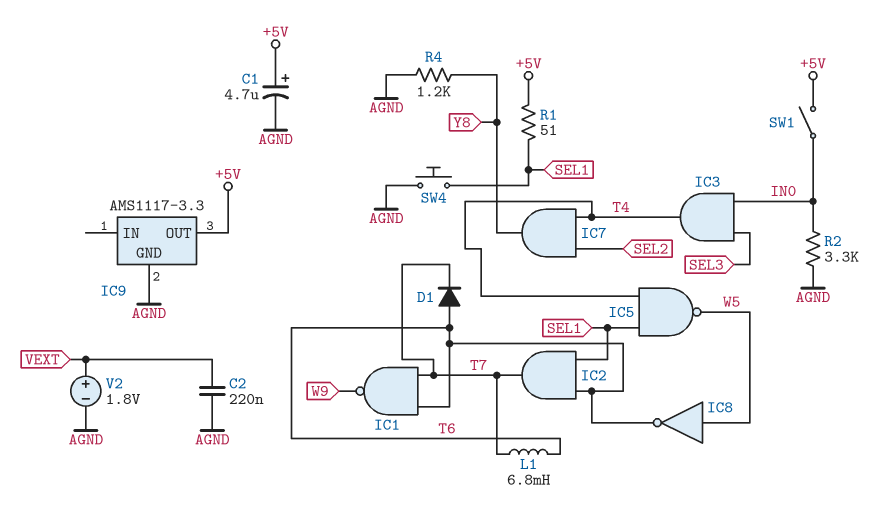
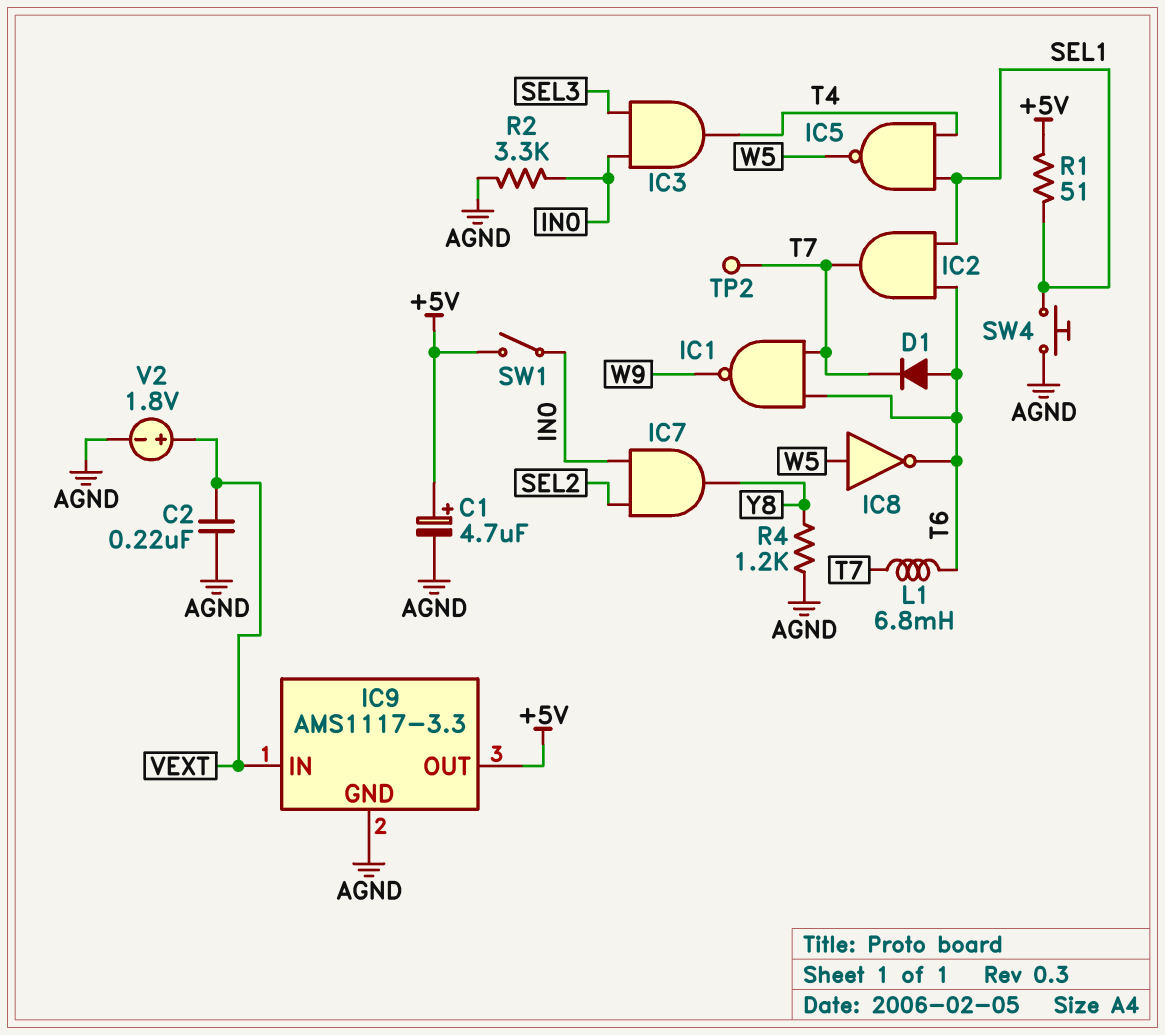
IC7: AND (in SEL2, in T4, out Y8) -> AND (in IN0, in SEL2, out Y8)
IC9 pin IN: none -> VEXT
TP2: none -> test point (T7)

